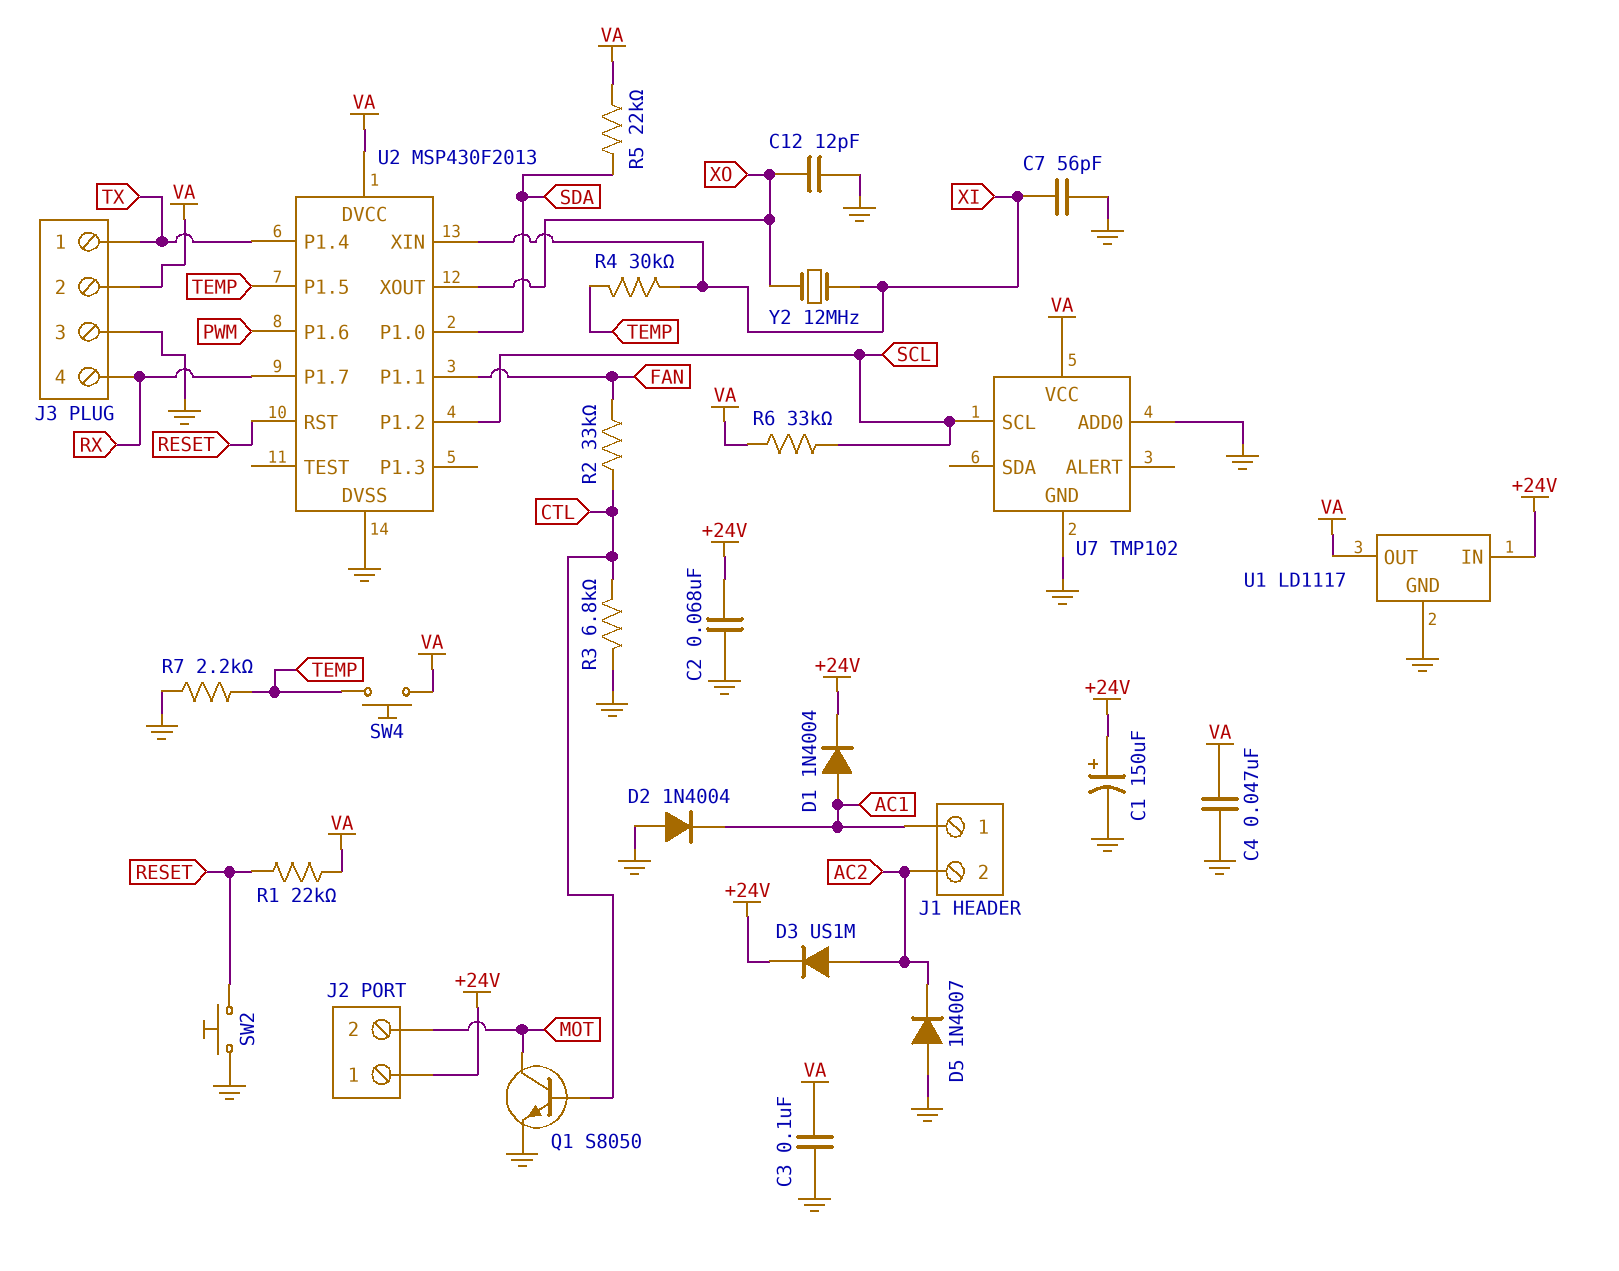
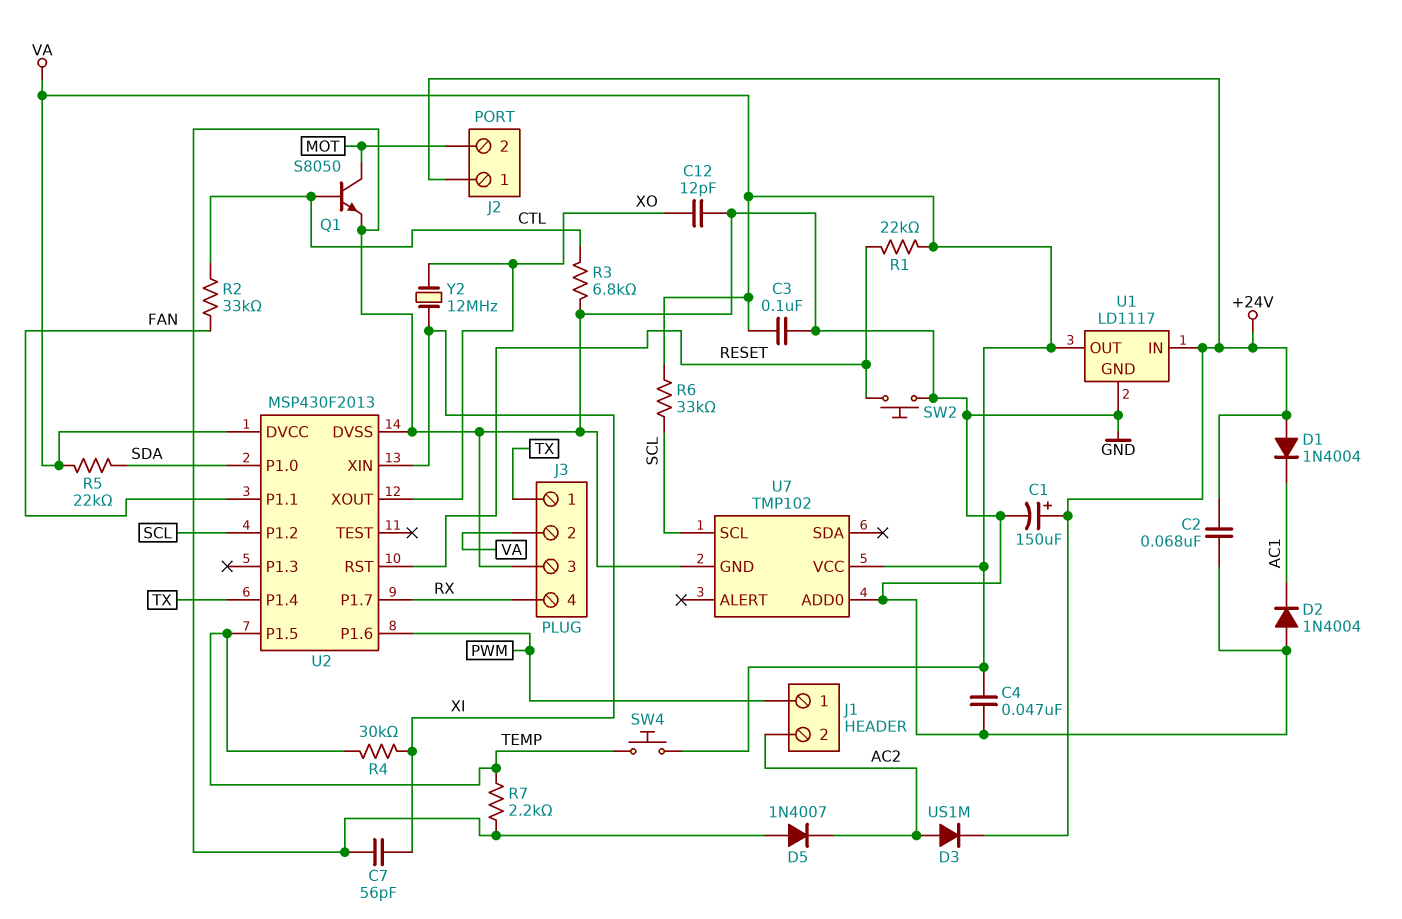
D1: diode 1N4004 (A AC1, K +24V) -> diode 1N4004 (A +24V, K AC1)
J1 pin 1: AC1 -> PWM

